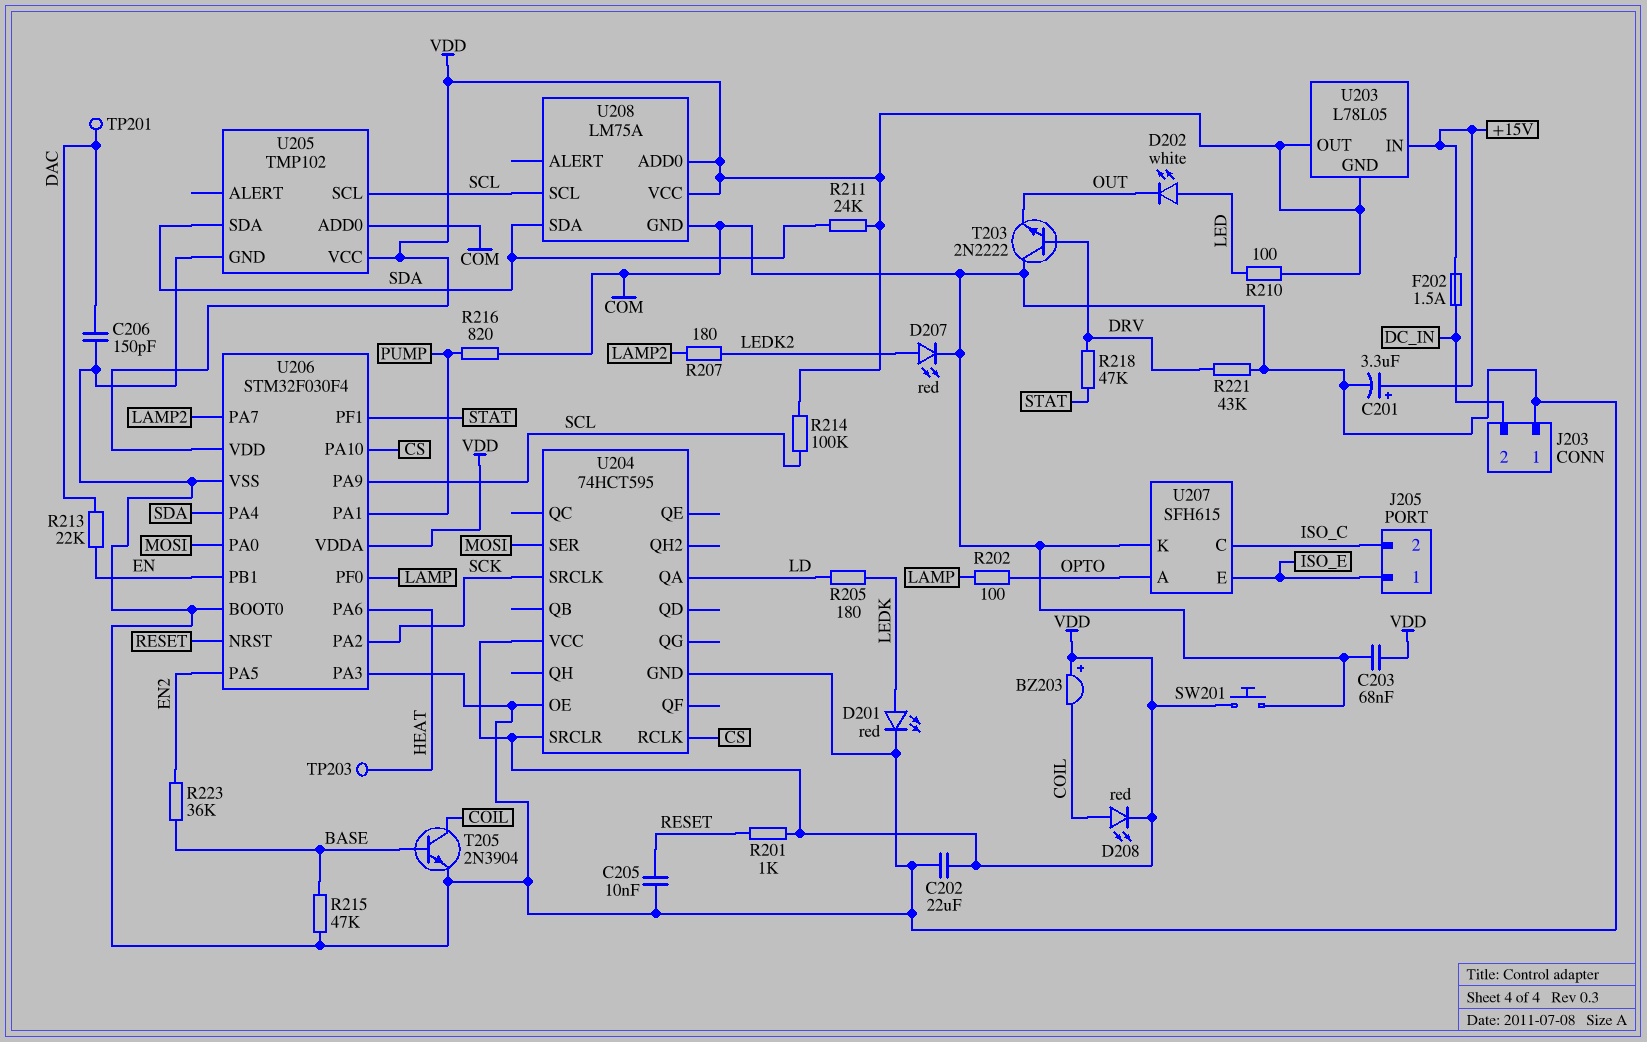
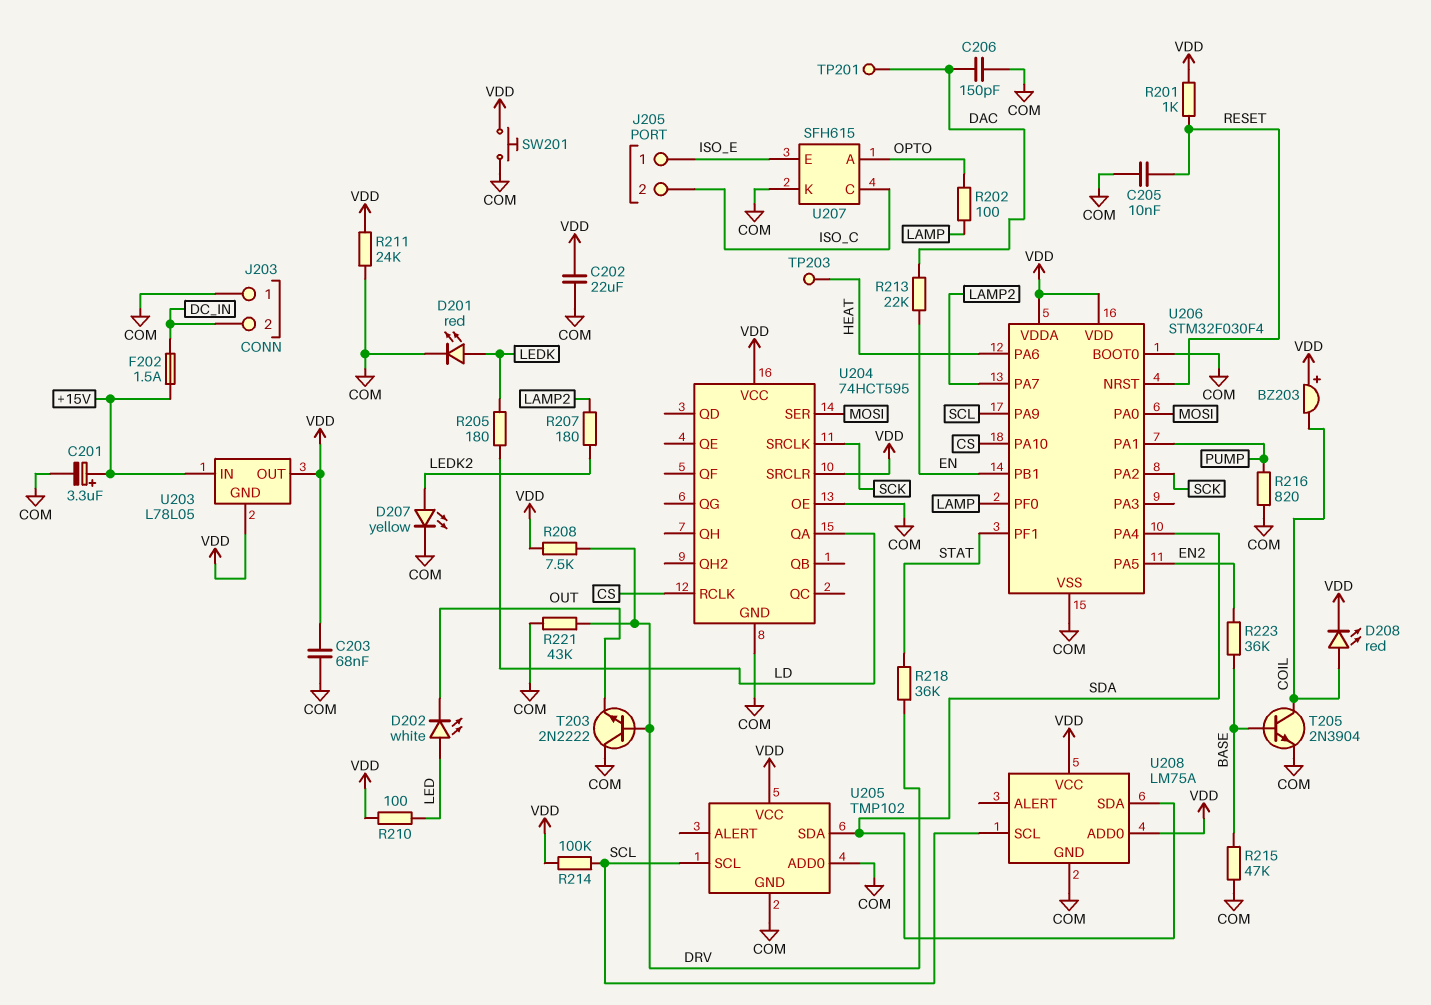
D207: LED red (A LEDK2, K COM) -> LED yellow (A LEDK2, K COM)
R208: none -> 7.5k (DRV, VDD)
R211: 24k (SDA, VDD) -> 24k (COM, VDD)
R218: 47k (DRV, STAT) -> 36k (DRV, STAT)
U206 pin PA3: COM -> none

